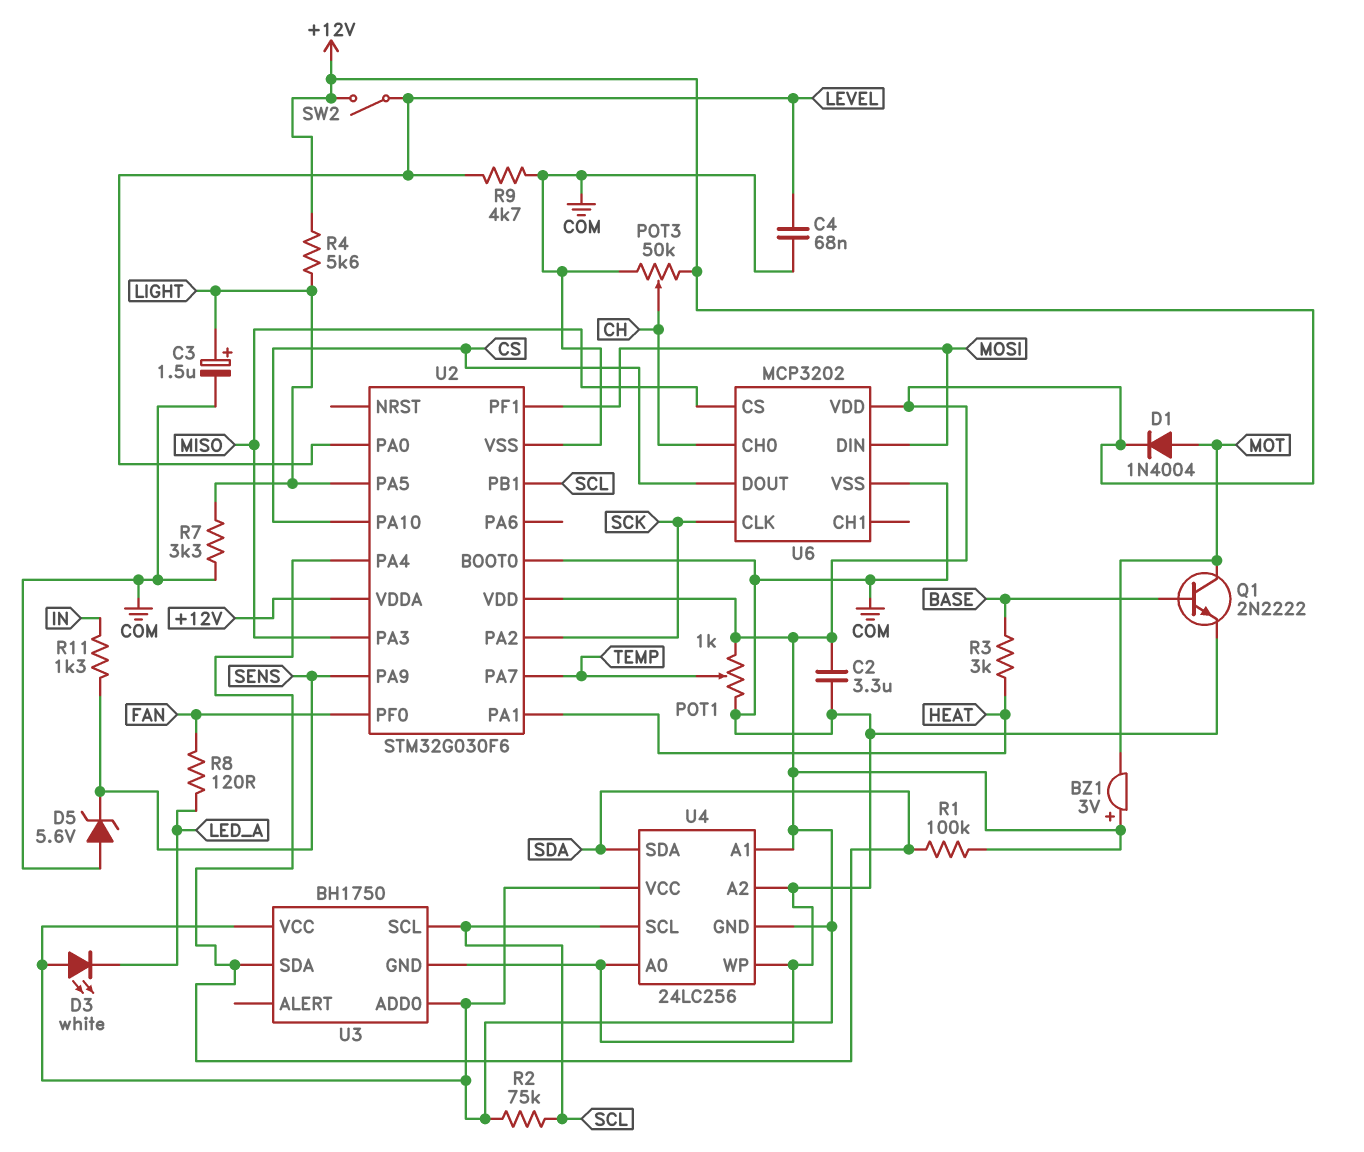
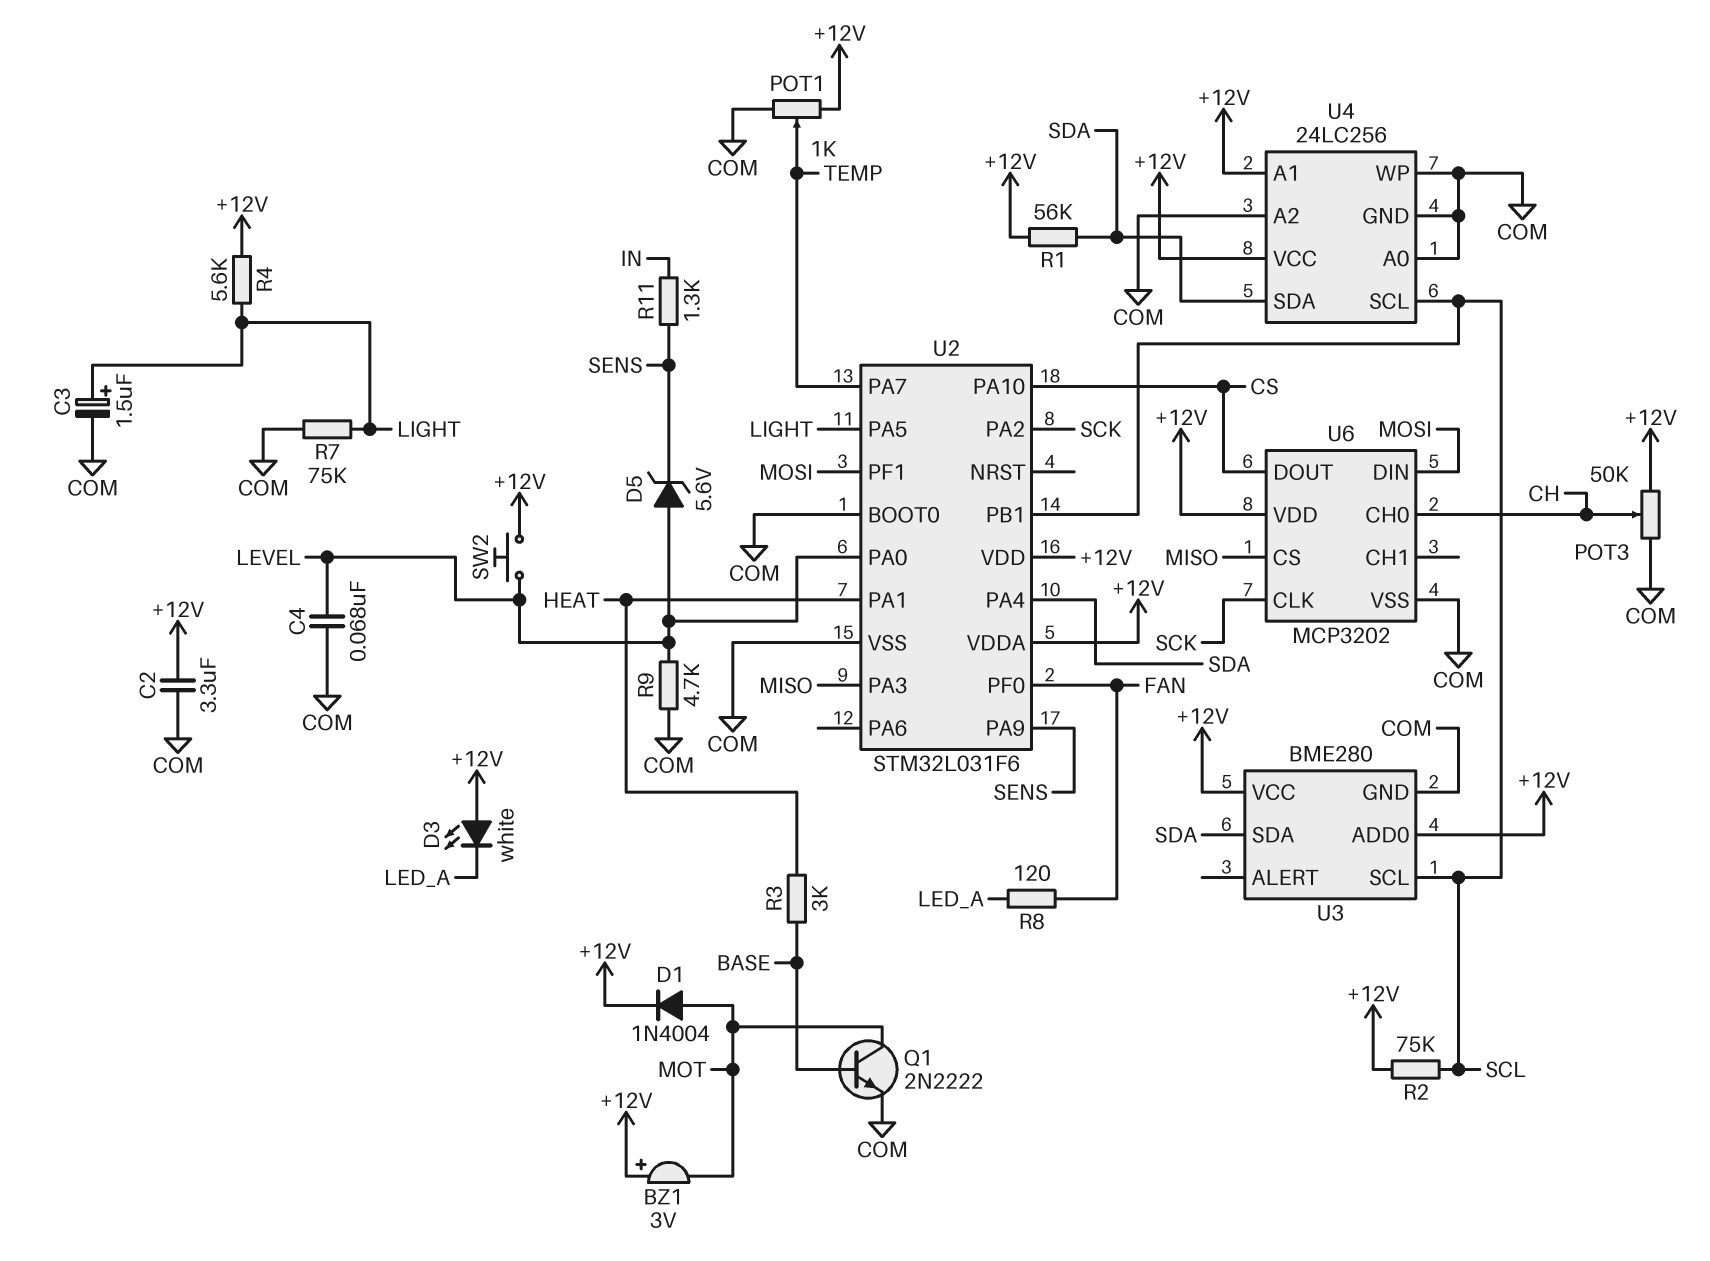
D5: zener 5.6V (A COM, K SENS) -> zener 5.6V (A LEVEL, K SENS)
R1: 100k (+12V, SDA) -> 56k (+12V, SDA)
R7: 3.3k (COM, LIGHT) -> 75k (COM, LIGHT)
SW2: switch (+12V, LEVEL) -> button (+12V, LEVEL)
U2: STM32G030F6 -> STM32L031F6
U3: BH1750 -> BME280
U4 pin GND: +12V -> COM

